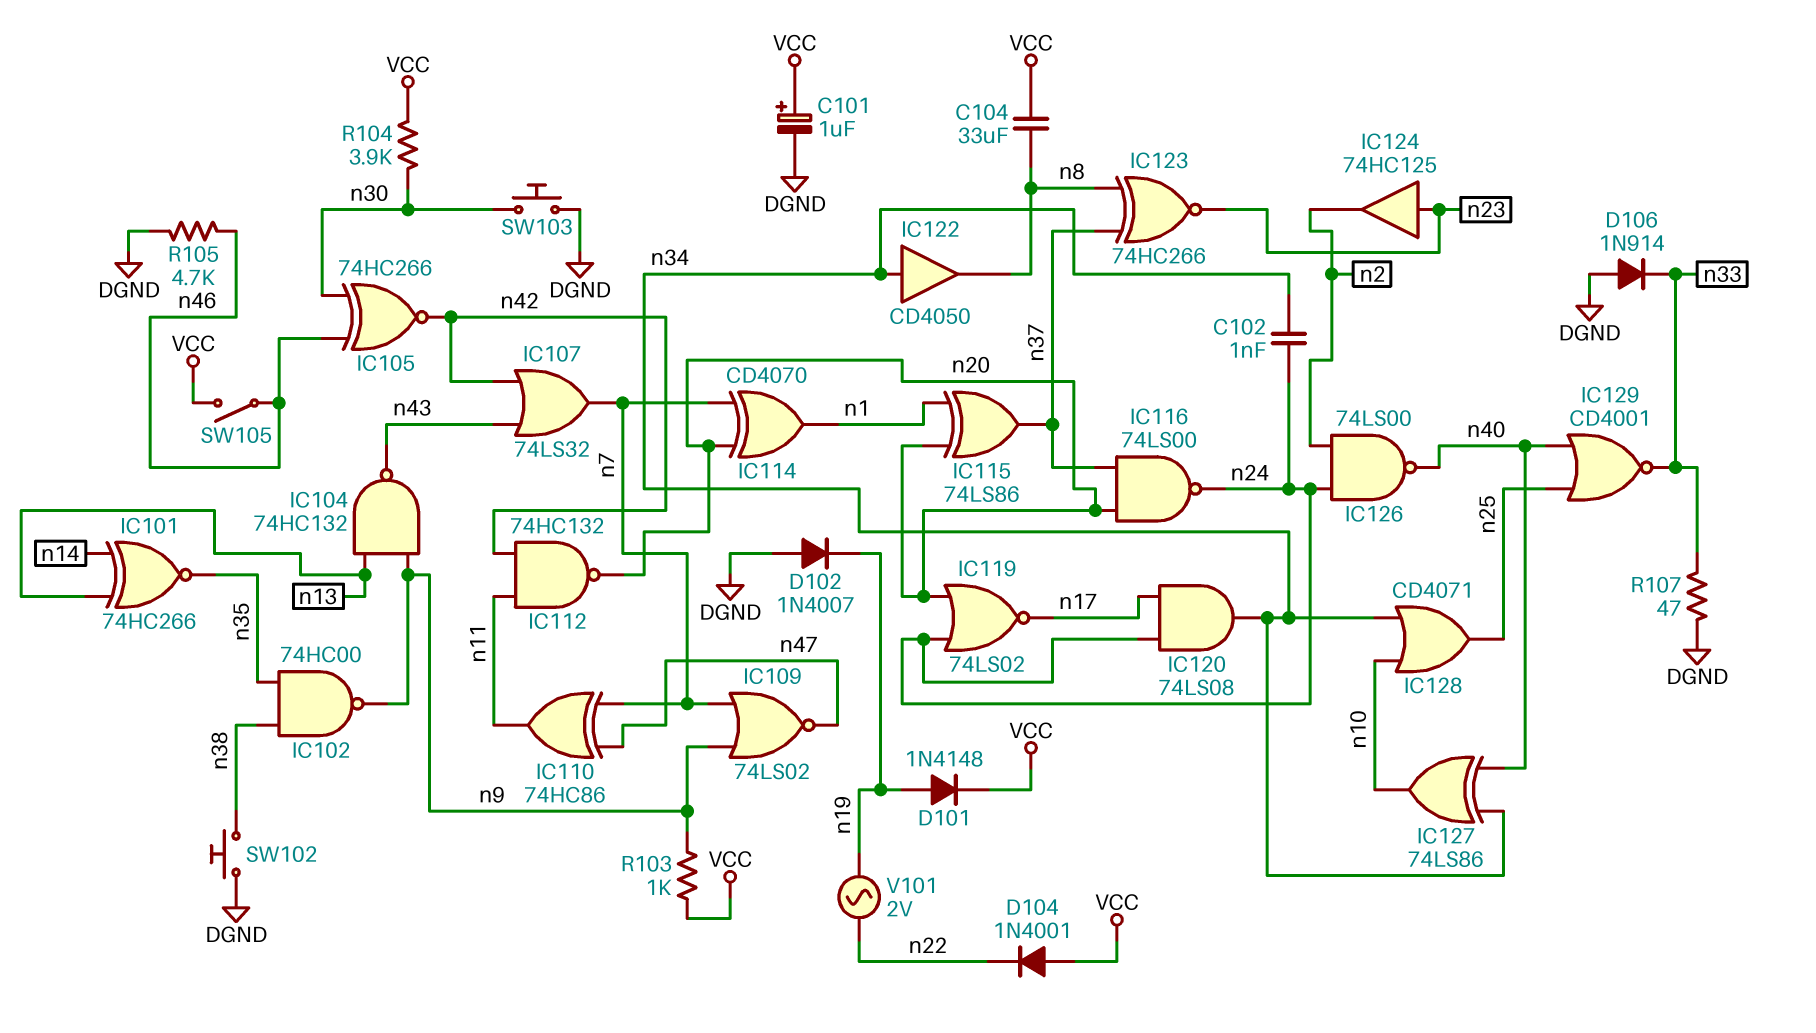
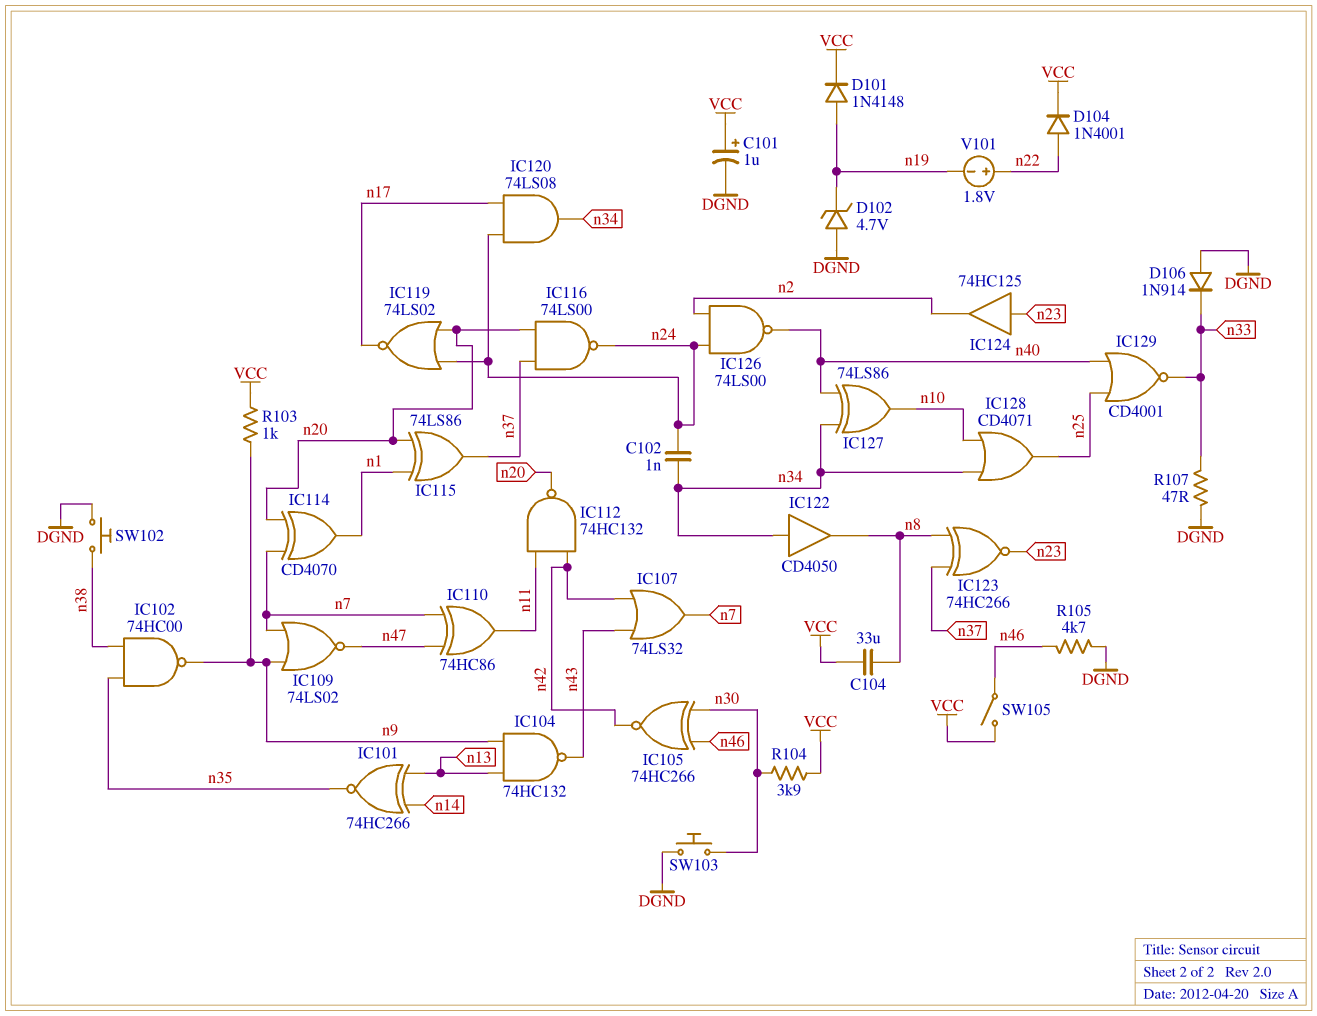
D102: diode 1N4007 (A DGND, K n19) -> zener 4.7V (A DGND, K n19)
D104: diode 1N4001 (A VCC, K n22) -> diode 1N4001 (A n22, K VCC)
V101: AC 2V (n19, n22) -> 1.8V (plus n22, minus n19)

